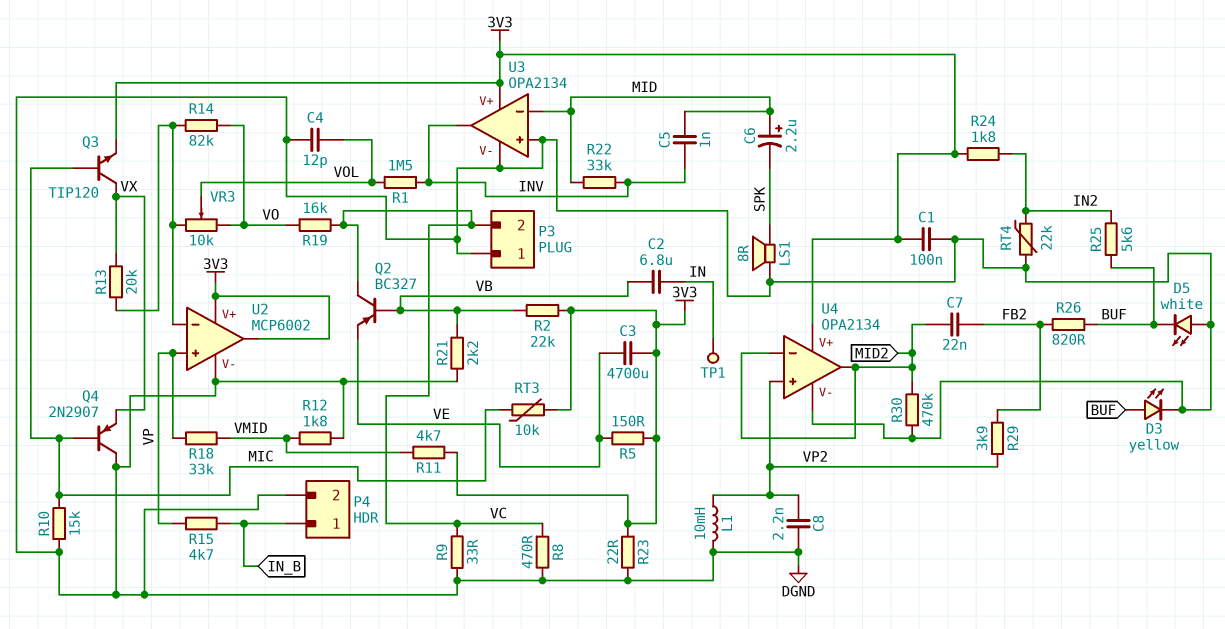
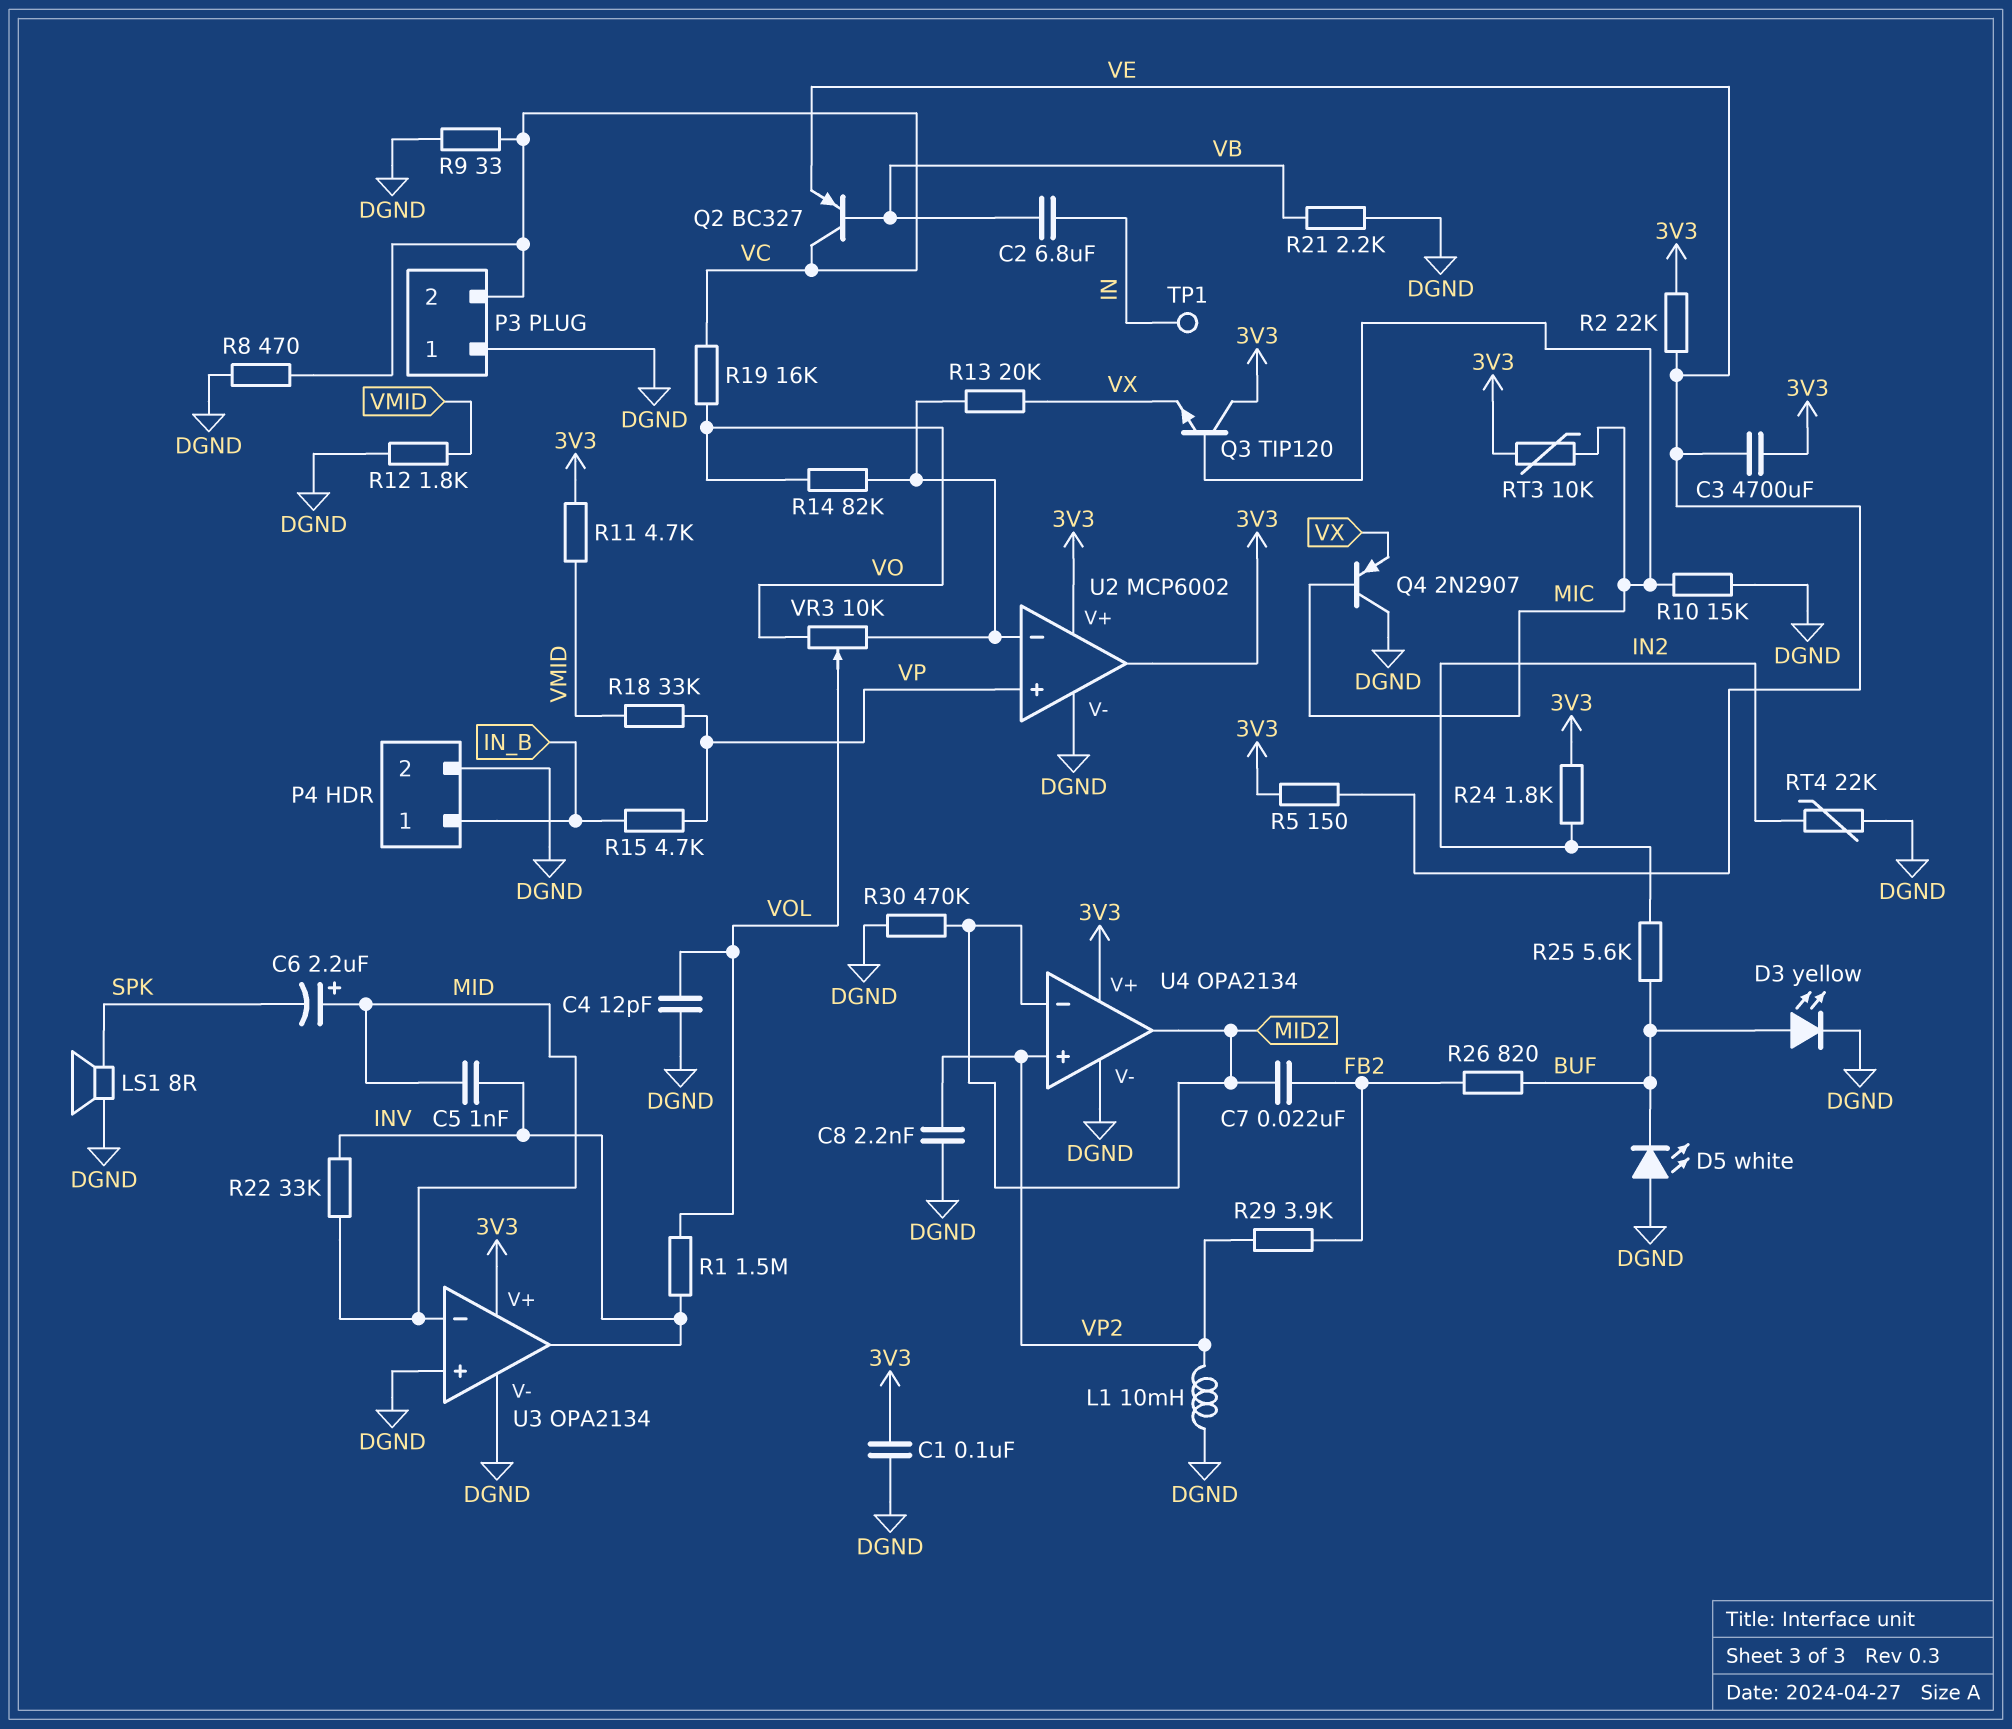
Q3: NPN TIP120 (B MIC, C VX, E 3V3) -> NPN TIP120 (B MIC, C 3V3, E VX)
R2: 22k (3V3, VB) -> 22k (3V3, VE)
R23: 22 (3V3, DGND) -> none

